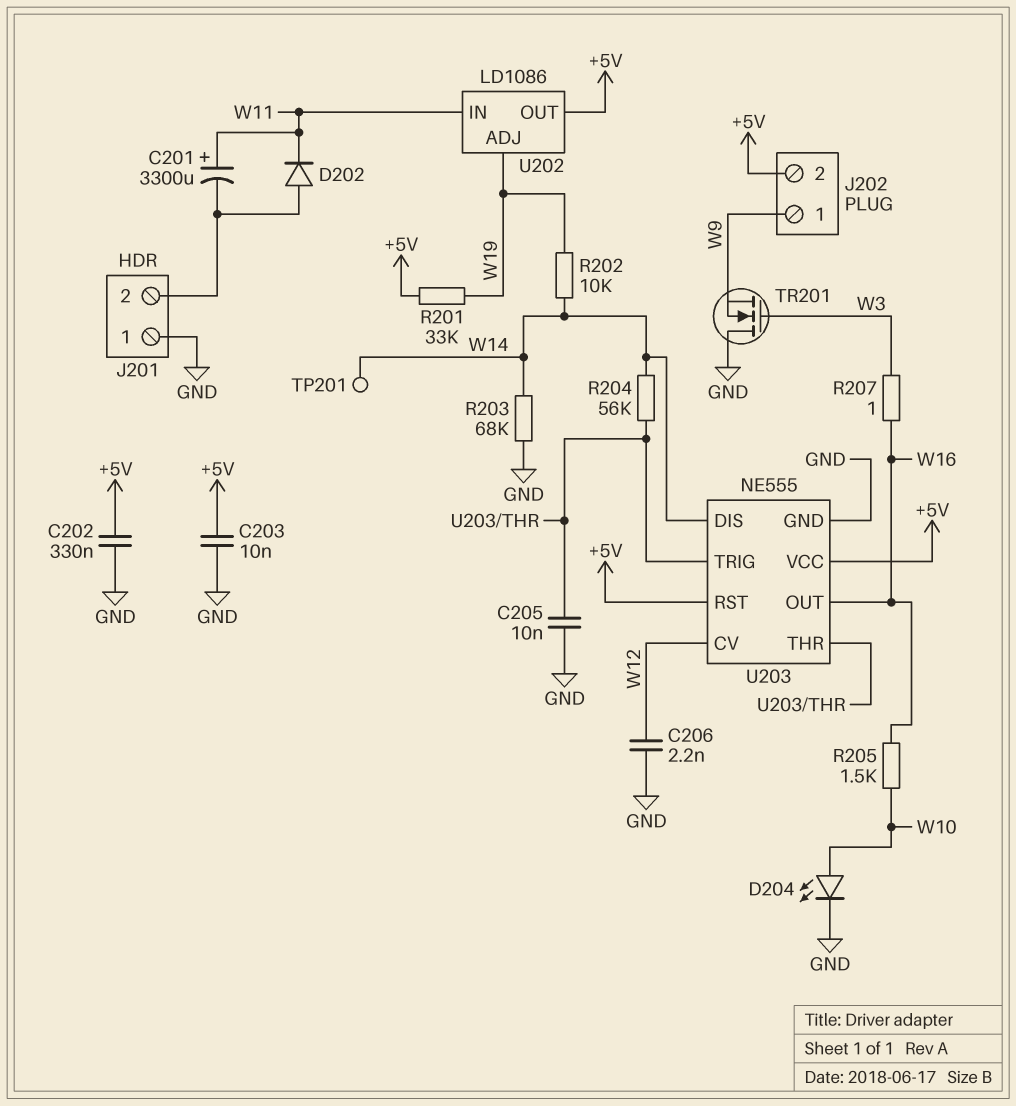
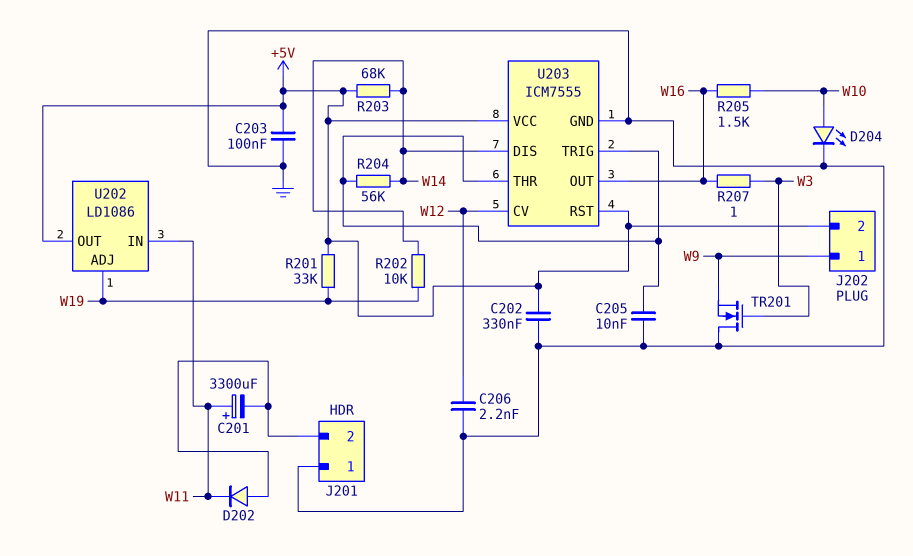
C203: 10nF (+5V, GND) -> 100nF (+5V, GND)
R203: 68k (GND, W14) -> 68k (+5V, W14)
TP201: test point (W14) -> none
U203: NE555 -> ICM7555

